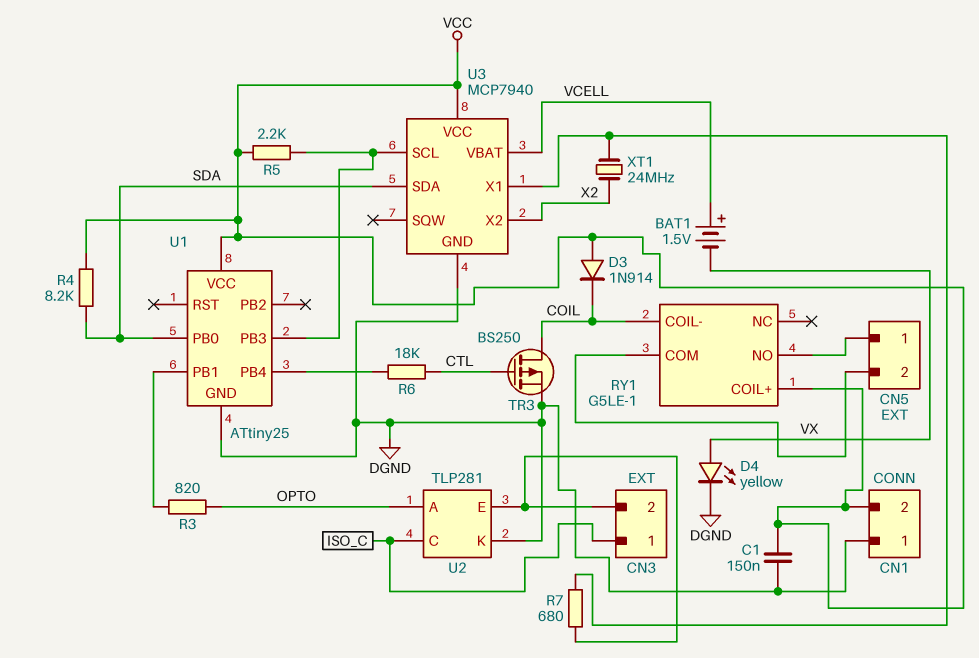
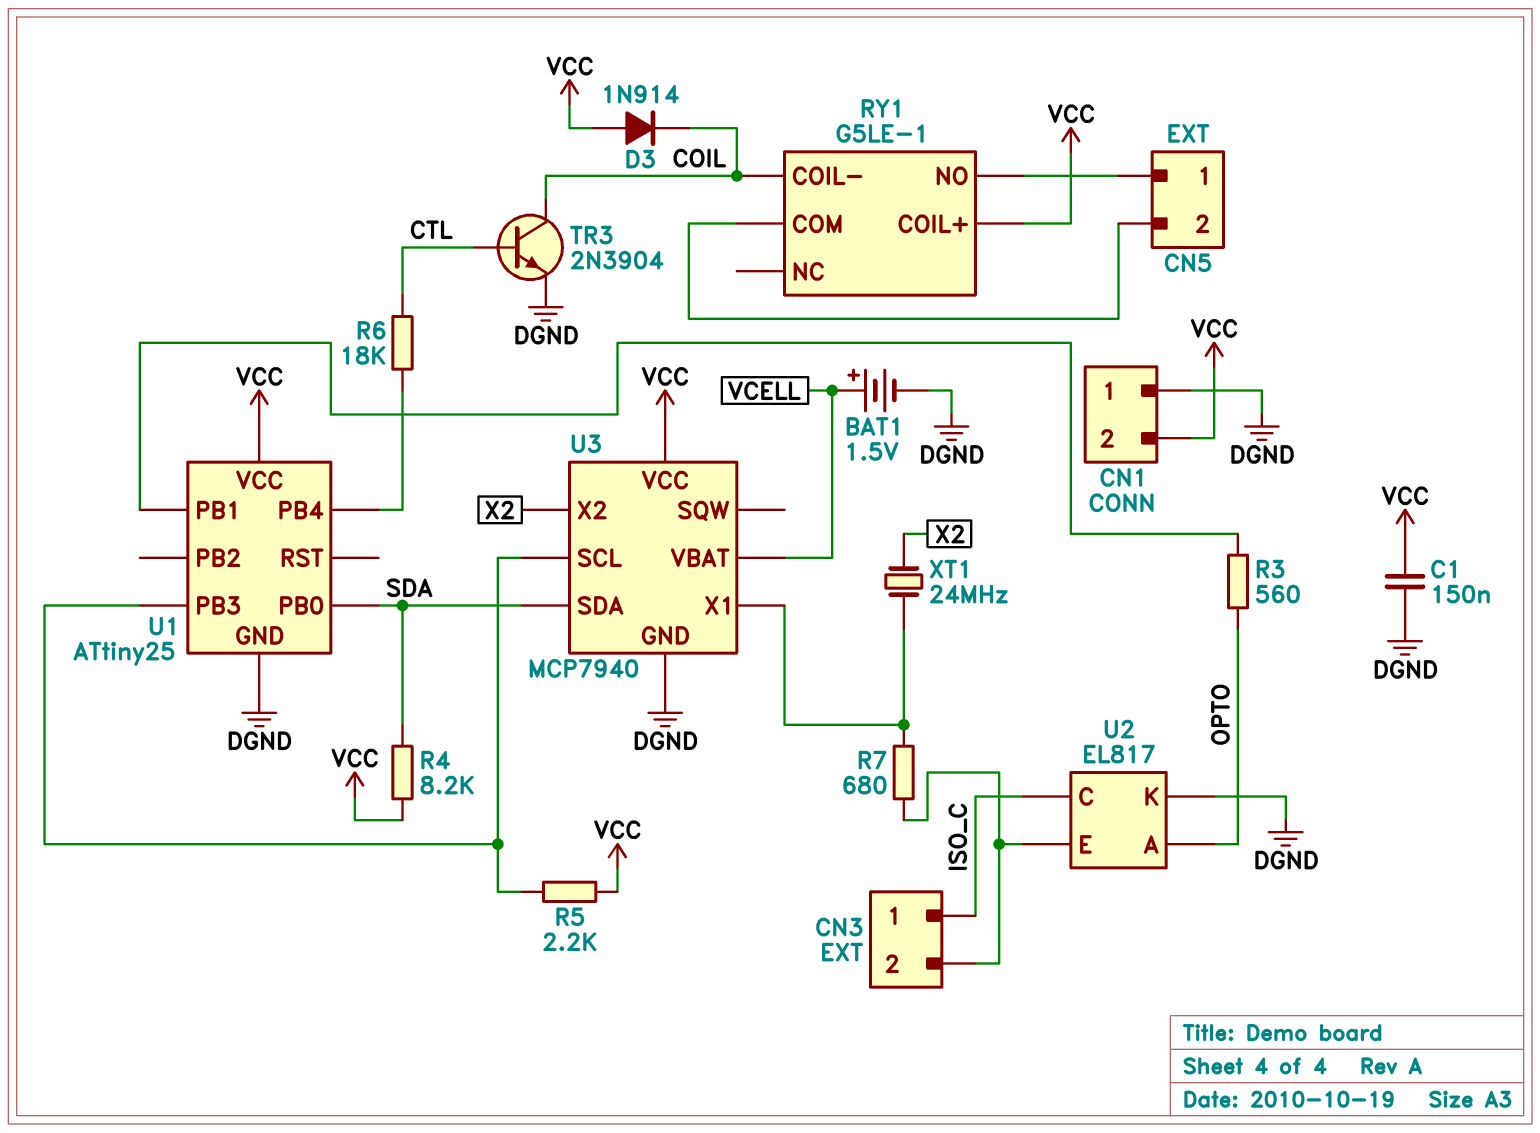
BAT1: 1.5V (plus VCELL, minus VX) -> 1.5V (plus VCELL, minus DGND)
D4: LED yellow (A VX, K DGND) -> none
R3: 820 (OPTO, U1/PB1) -> 560 (OPTO, U1/PB1)
TR3: PMOS BS250 (G CTL, D COIL, S DGND) -> NPN 2N3904 (B CTL, C COIL, E DGND)
U2: TLP281 -> EL817

